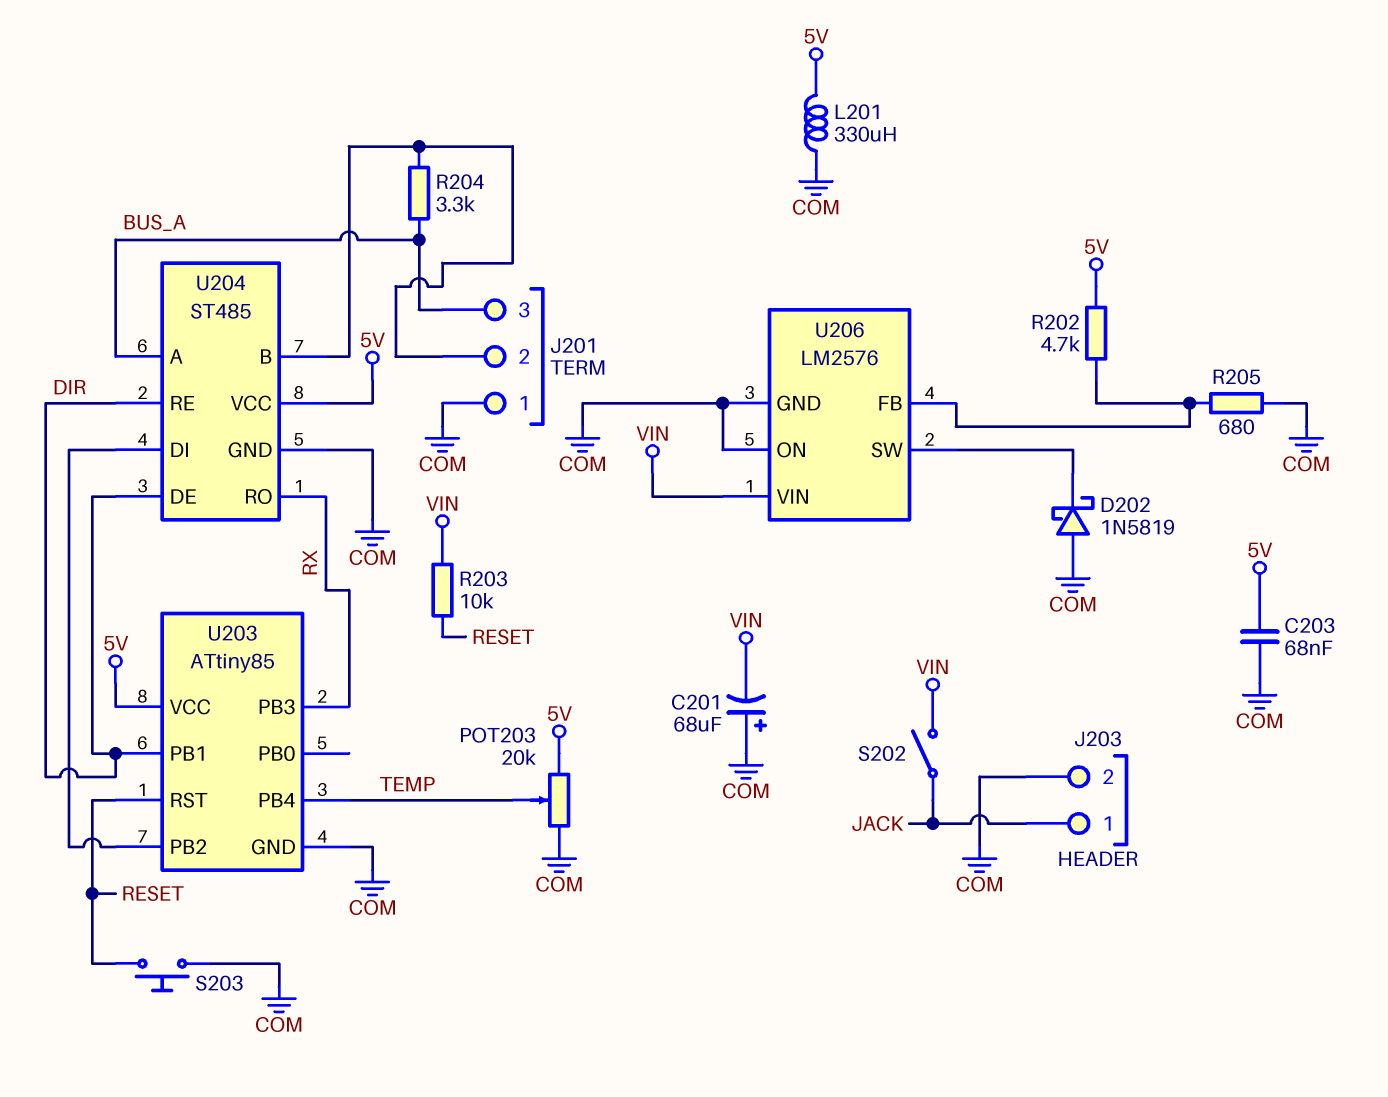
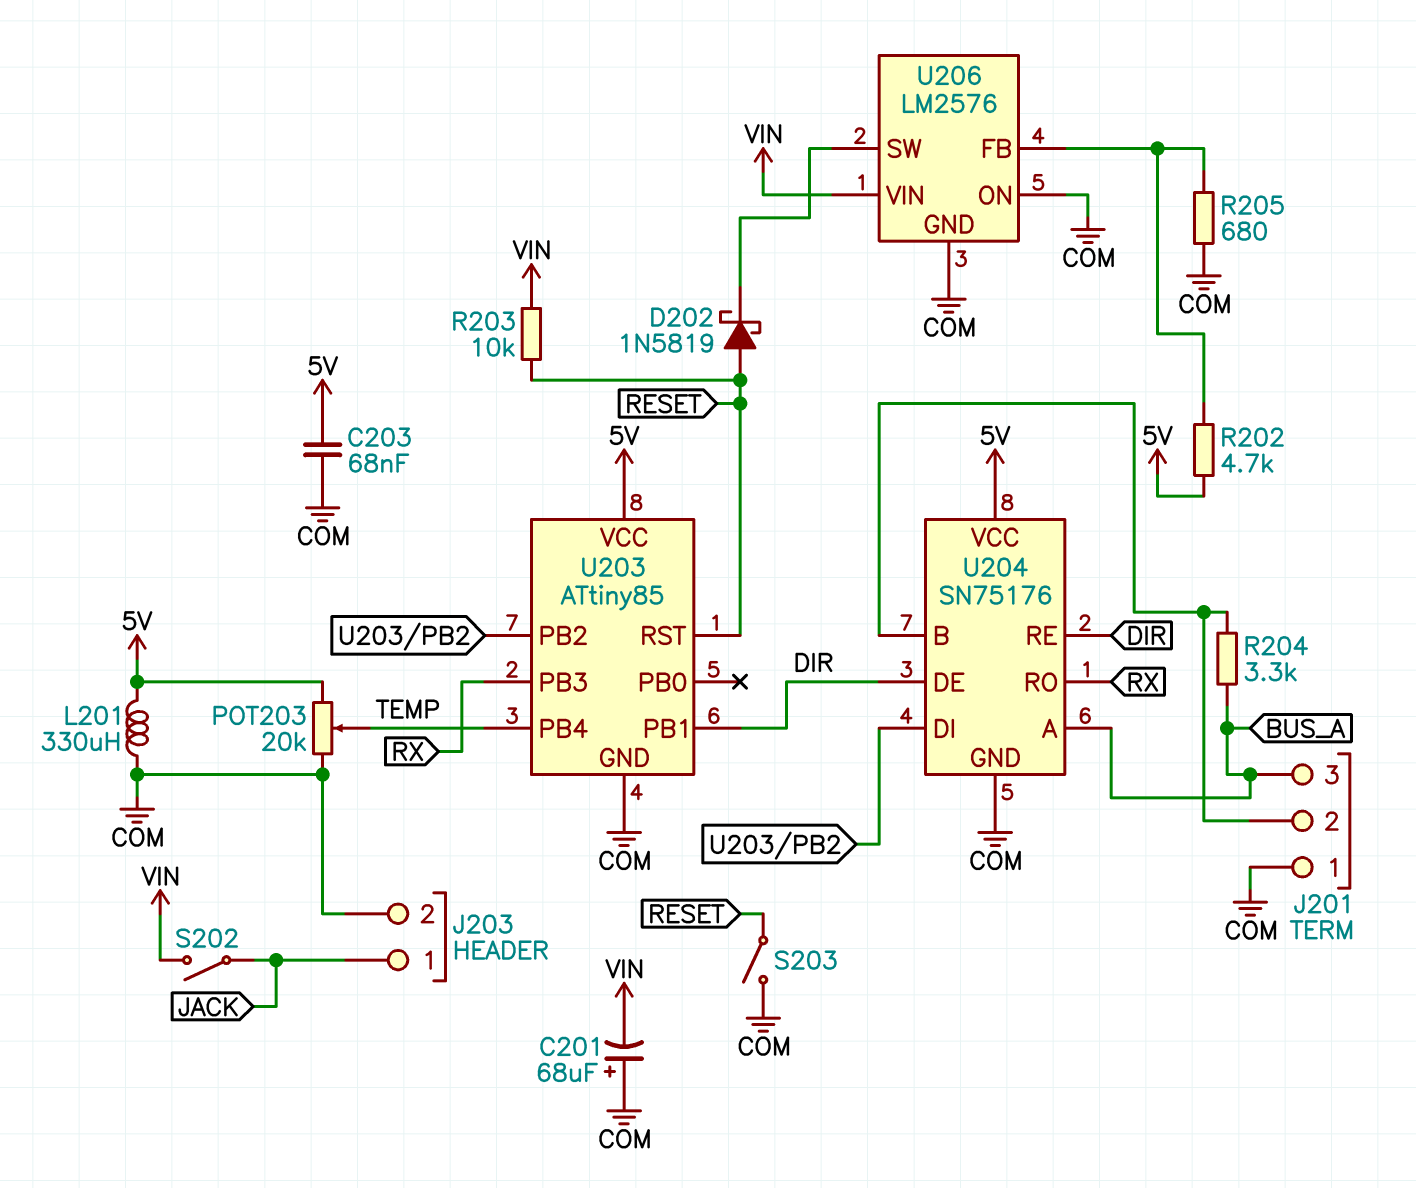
D202: schottky 1N5819 (A COM, K U206/SW) -> schottky 1N5819 (A RESET, K U206/SW)
S203: button (COM, RESET) -> switch (COM, RESET)
U204: ST485 -> SN75176

